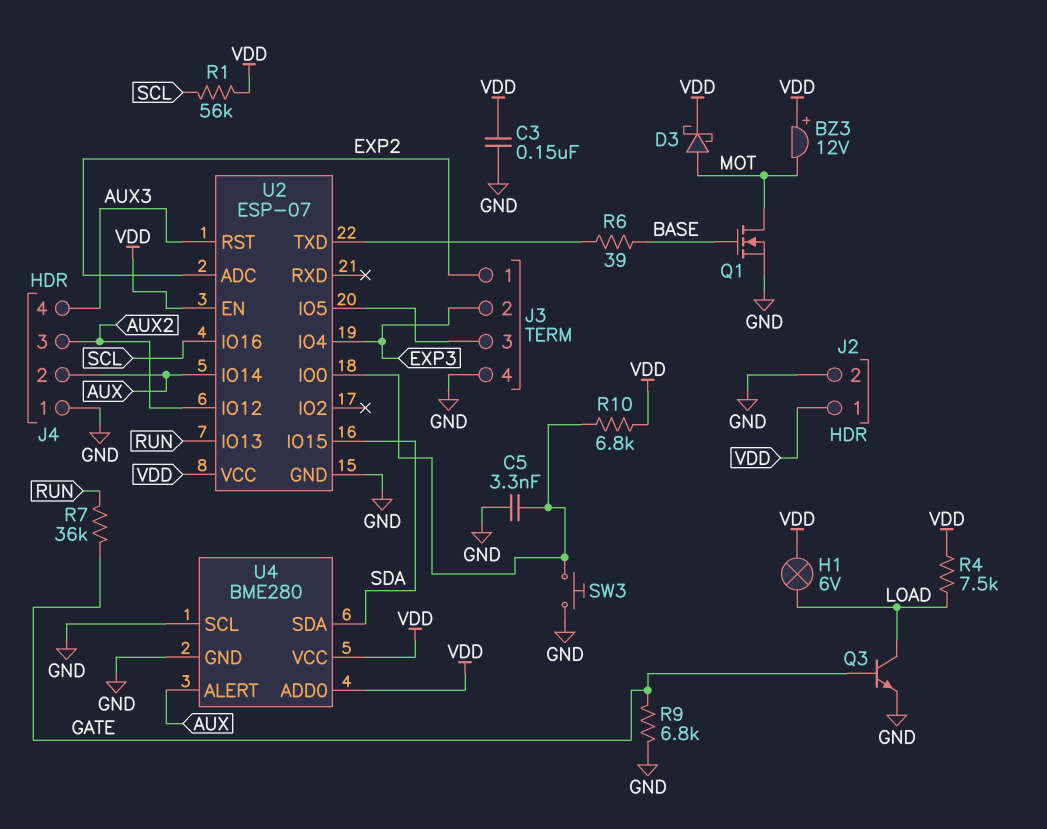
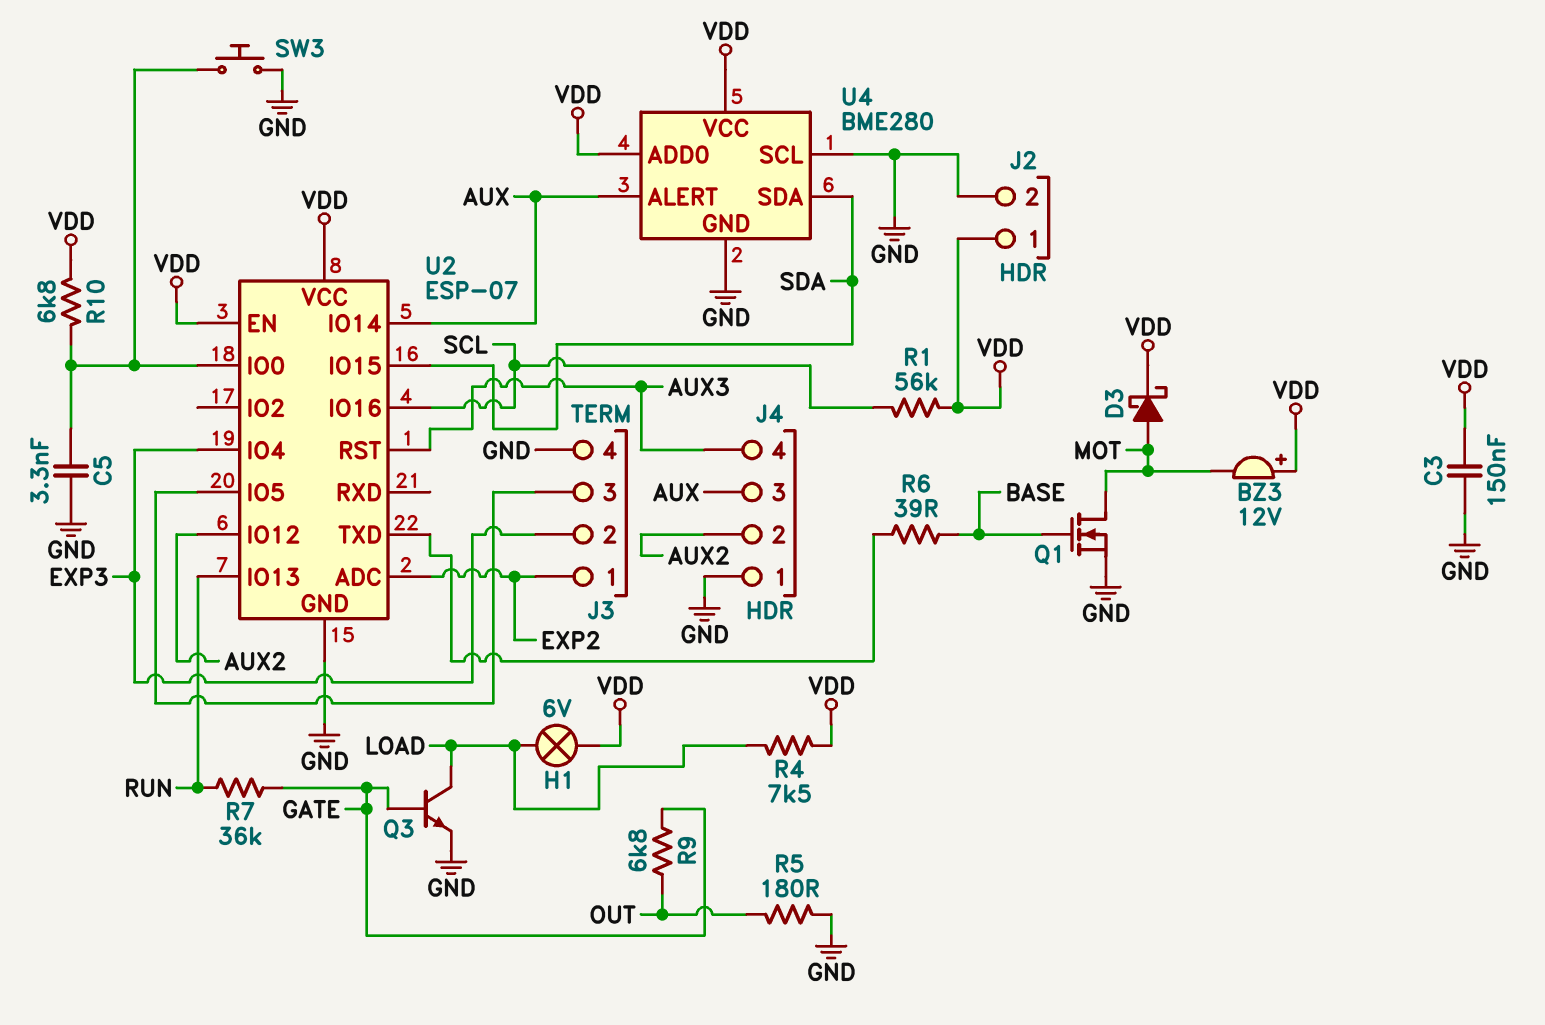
J4 pin 2: AUX -> AUX2
J4 pin 3: AUX2 -> AUX
R5: none -> 180 (GND, OUT)
R9: 6.8k (GATE, GND) -> 6.8k (GATE, OUT)

